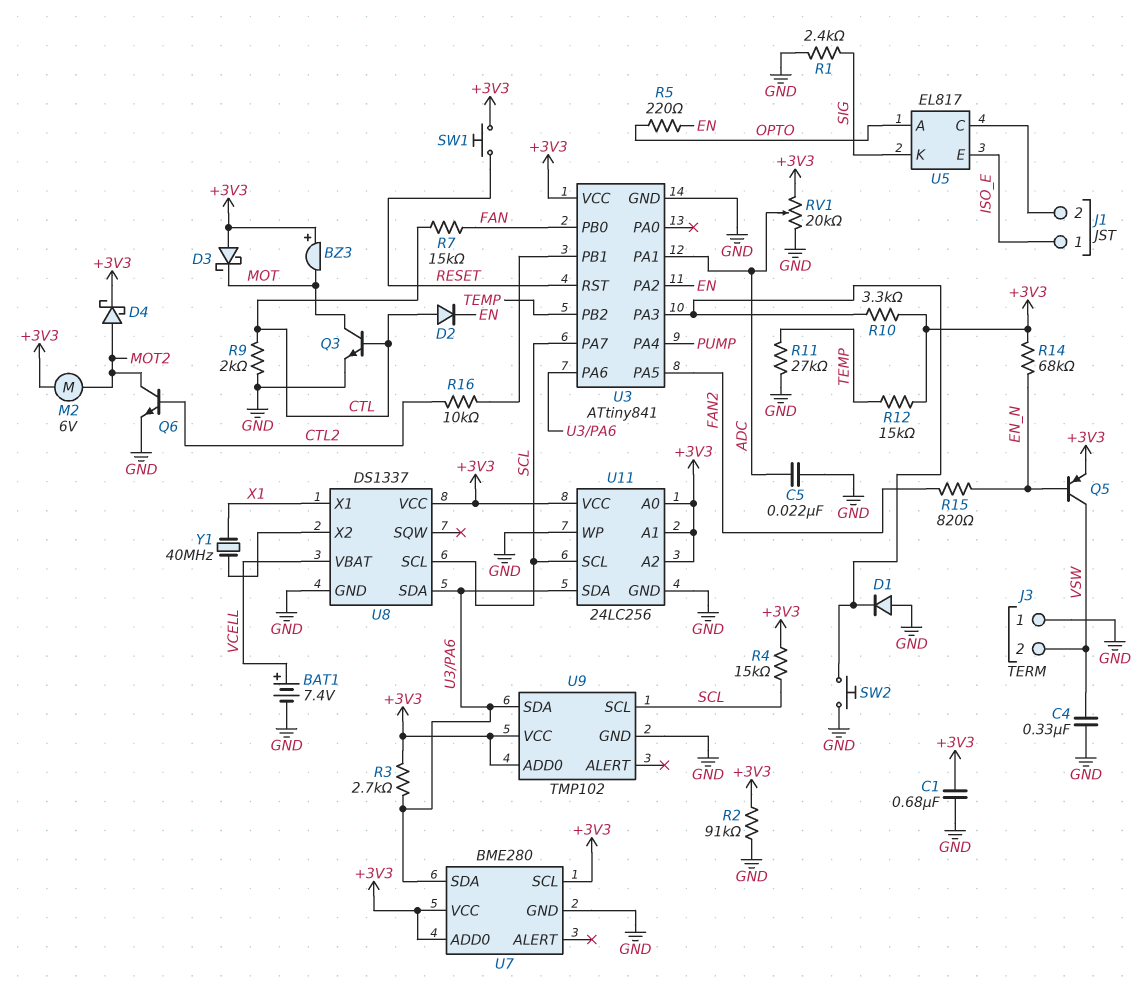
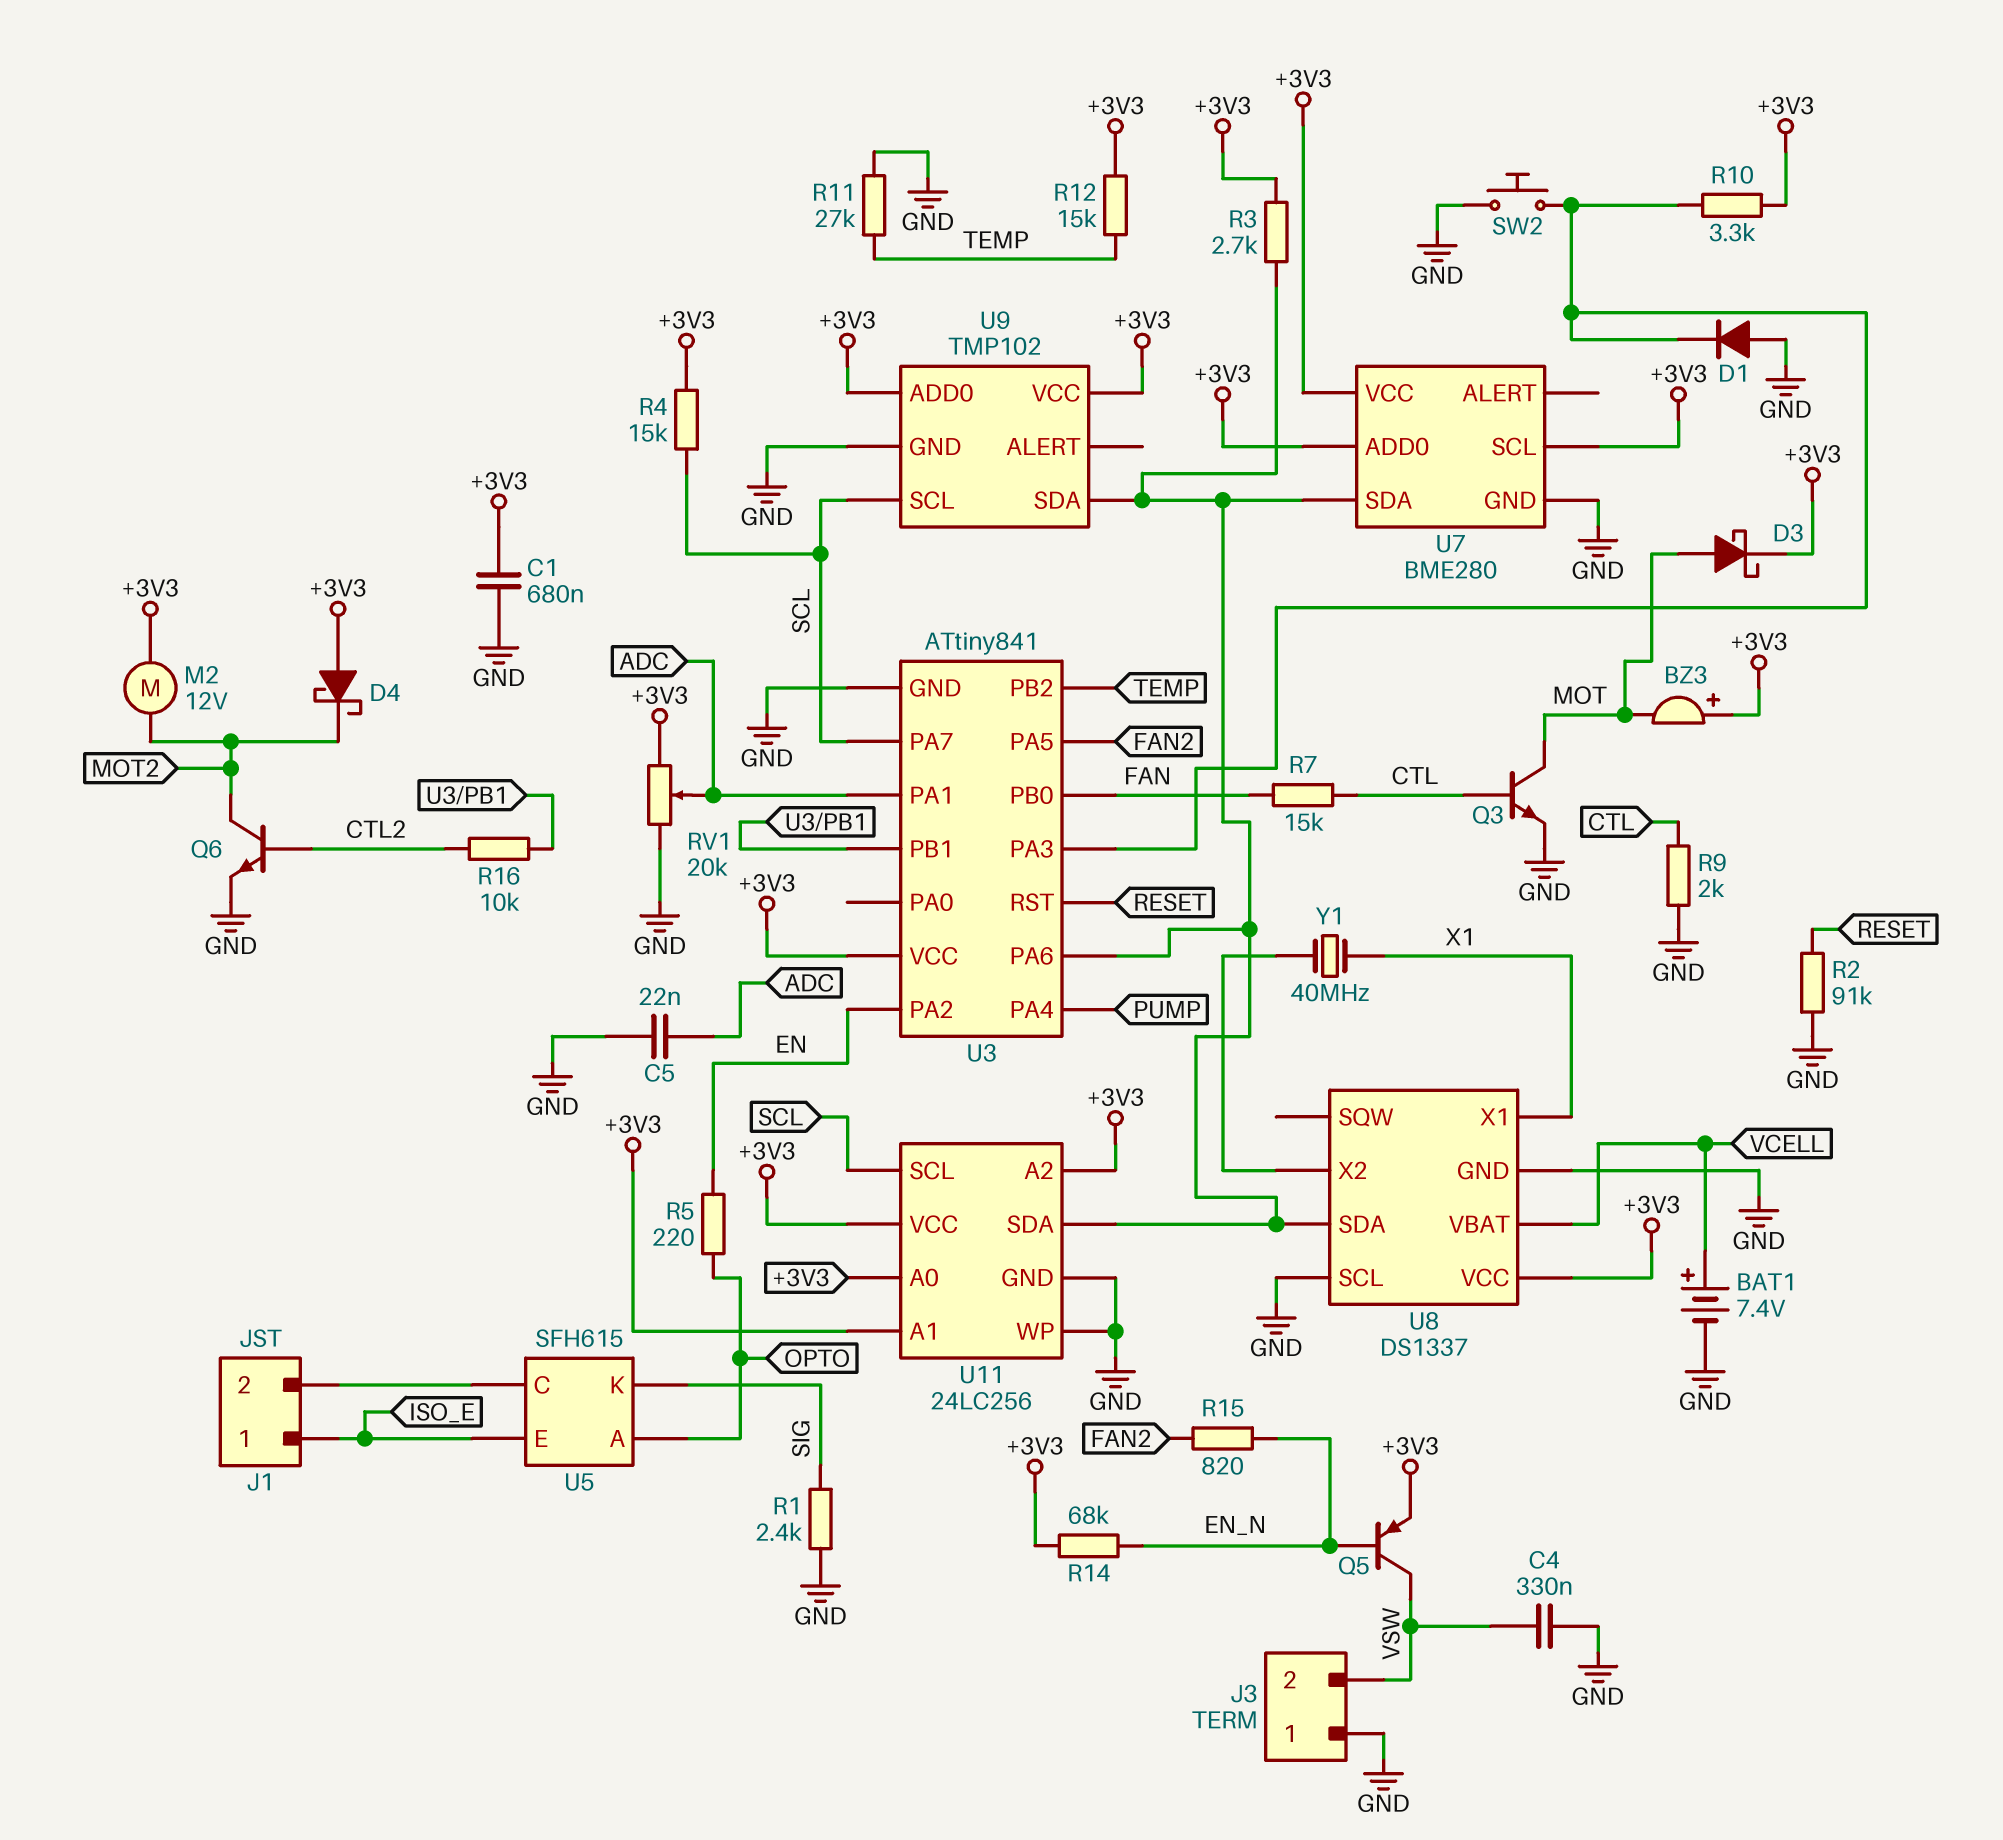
D2: diode (A CTL, K EN) -> none
D3: schottky (A +3V3, K MOT) -> schottky (A MOT, K +3V3)
D4: schottky (A MOT2, K +3V3) -> schottky (A +3V3, K MOT2)
M2: motor 6V (+3V3, MOT2) -> motor 12V (+3V3, MOT2)
R2: 91k (+3V3, GND) -> 91k (GND, RESET)
SW1: button (+3V3, RESET) -> none
U5: EL817 -> SFH615
U8 pin SCL: SCL -> GND

